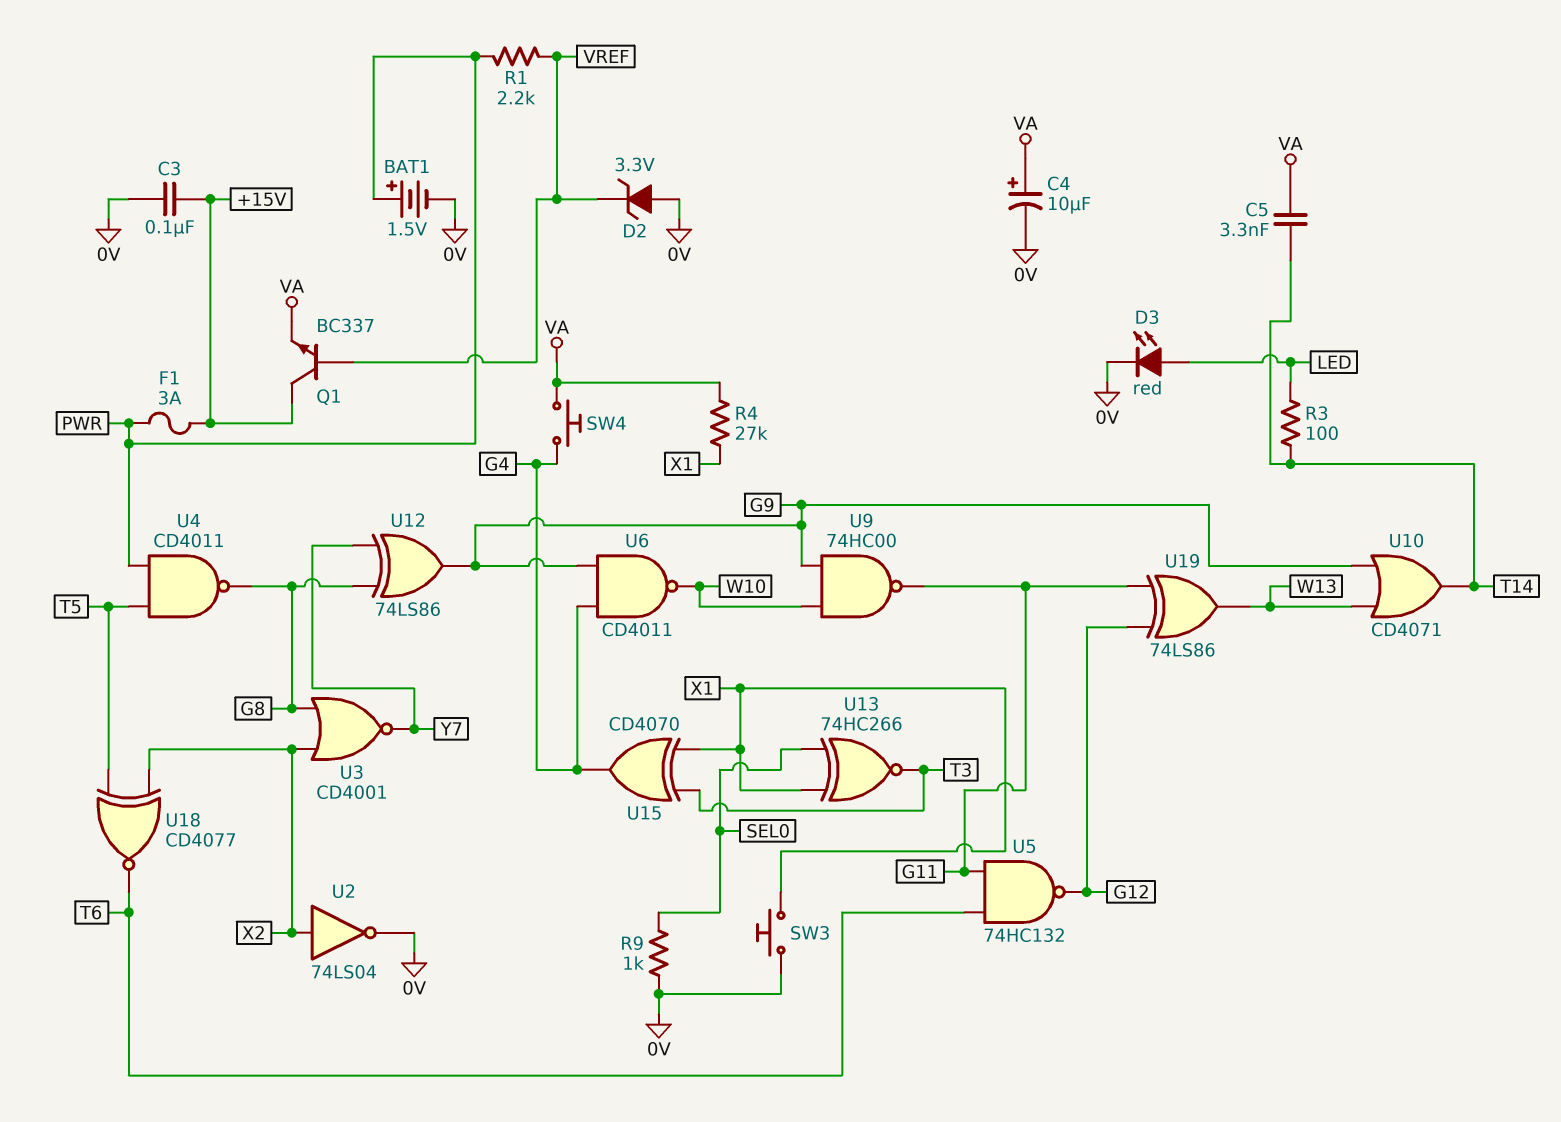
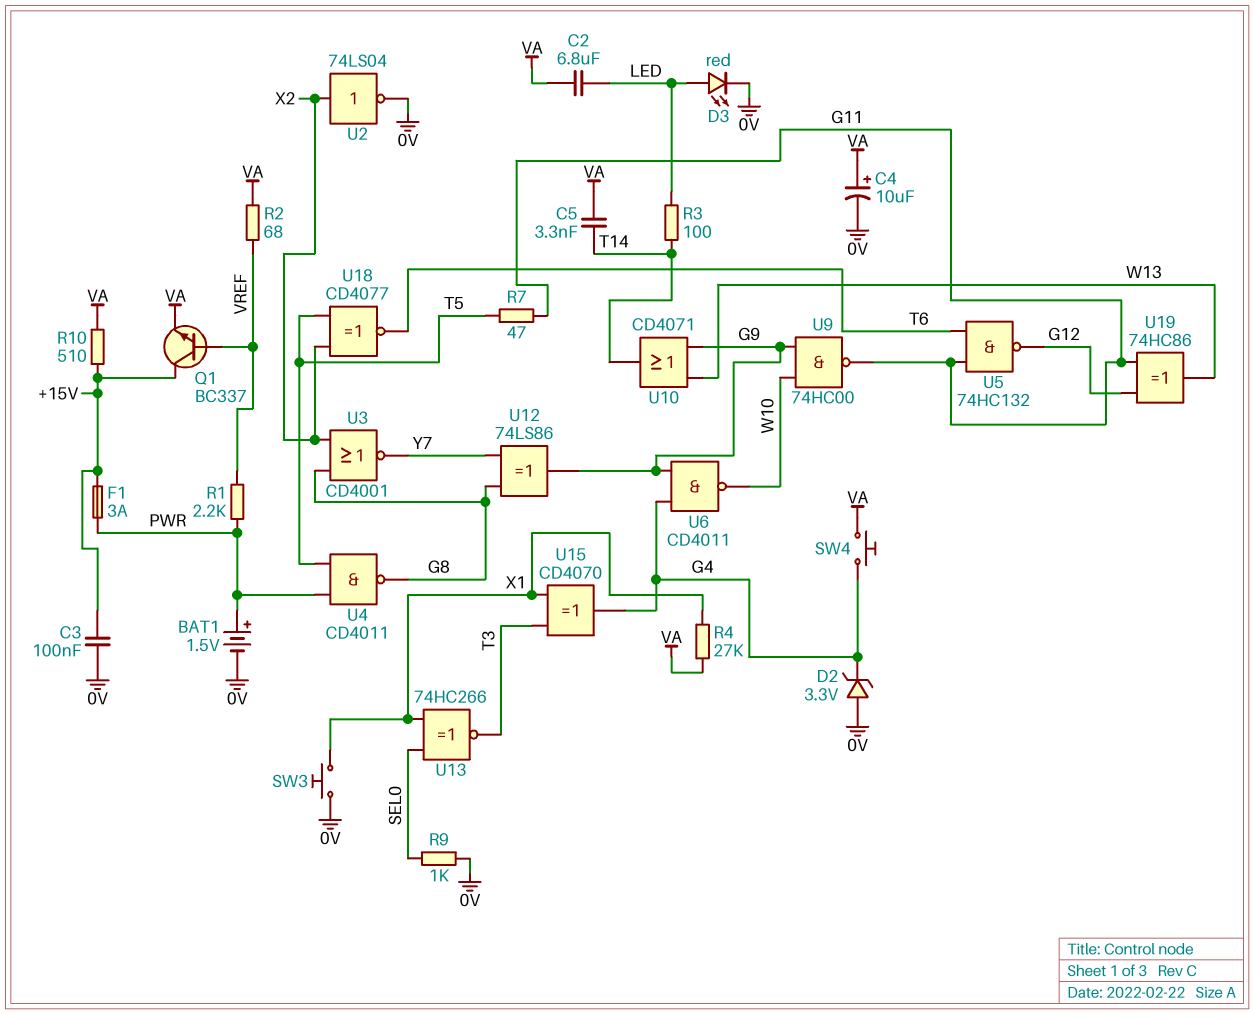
C2: none -> 6.8uF (LED, VA)
D2: zener 3.3V (A 0V, K VREF) -> zener 3.3V (A 0V, K G4)
R2: none -> 68 (VA, VREF)
R7: none -> 47 (G11, T5)
R10: none -> 510 (+15V, VA)
U19: XOR 74LS86 (in G11, in G12, out W13) -> XOR 74HC86 (in G11, in G12, out W13)

